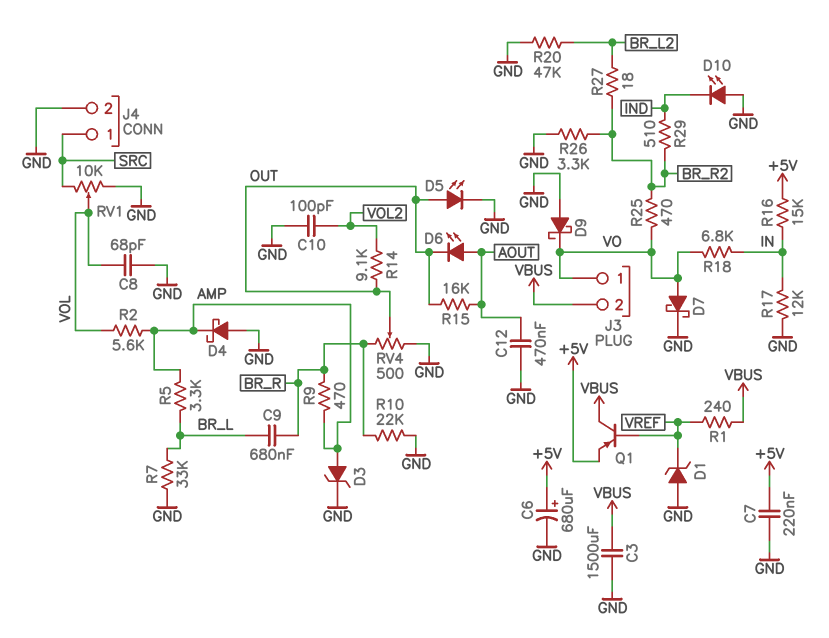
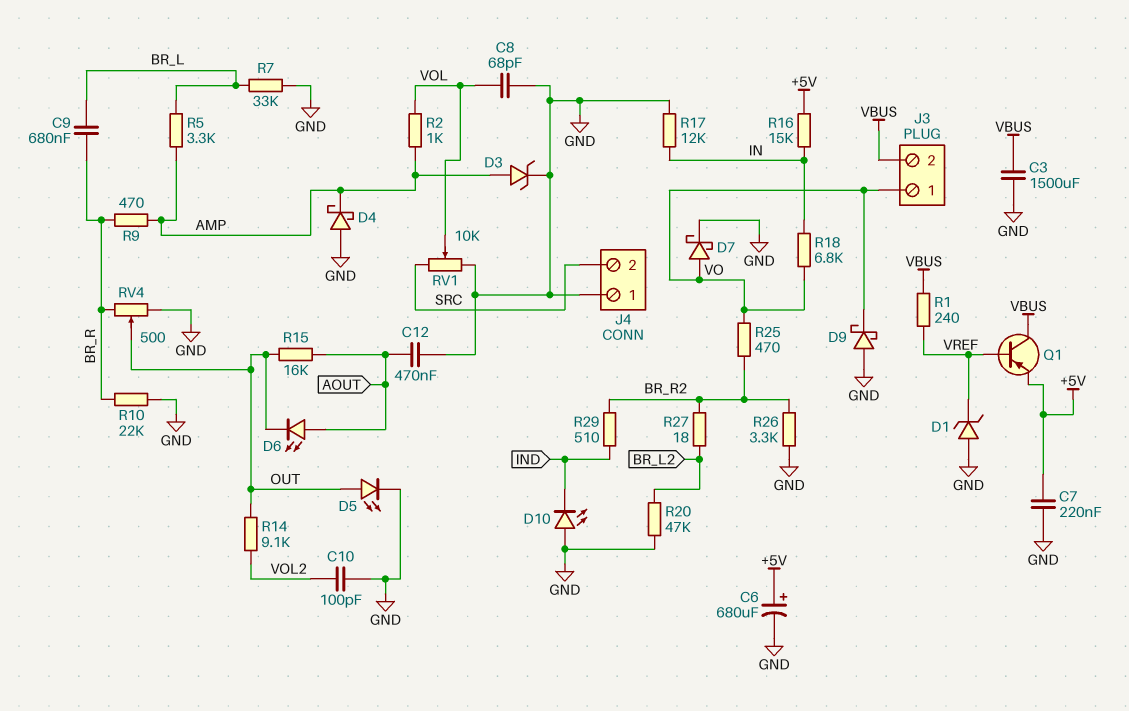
J4 pin 1: SRC -> GND
J4 pin 2: GND -> SRC
R2: 5.6k (AMP, VOL) -> 1k (AMP, VOL)

